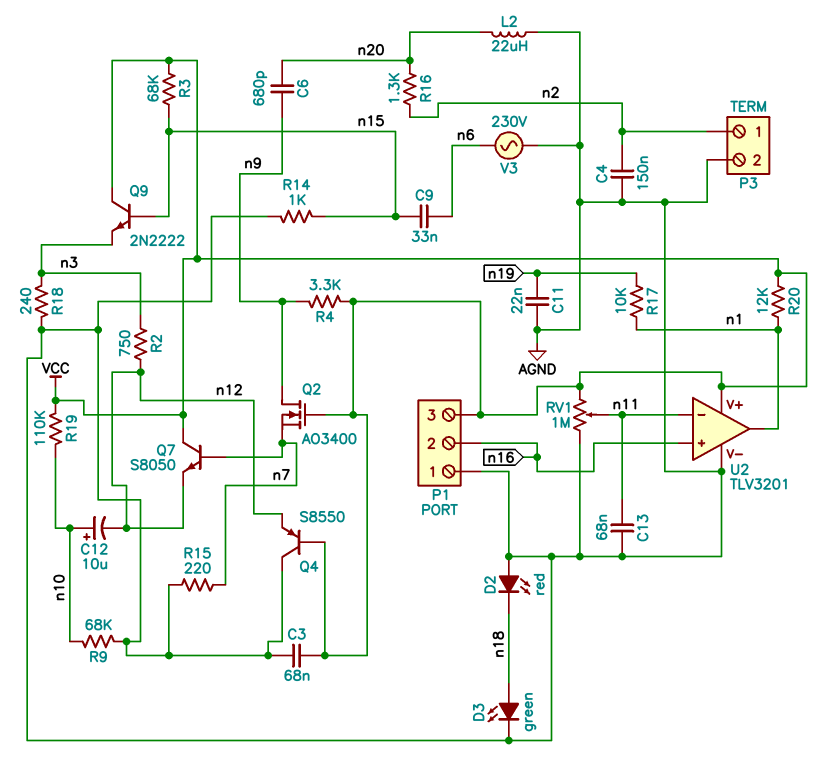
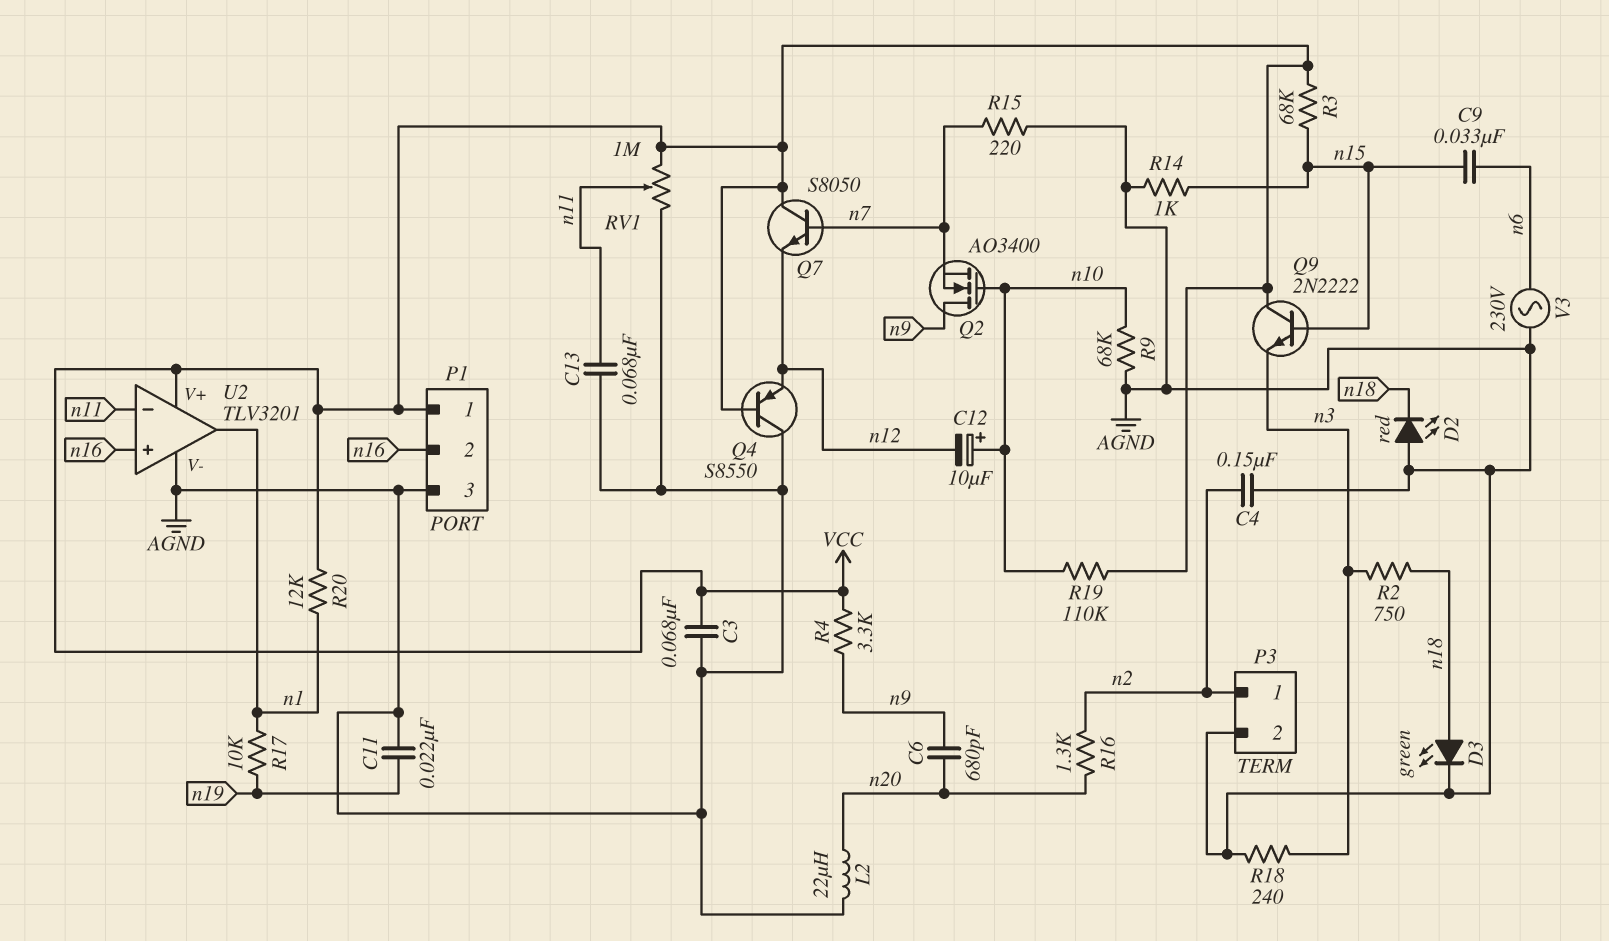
P1 pin 1: AGND -> VCC
P1 pin 3: VCC -> AGND
Q2: NMOS AO3400 (G VCC, D n9, S n7) -> NMOS AO3400 (G n10, D n9, S n7)
R2: 750 (n3, n12) -> 750 (n3, n18)

